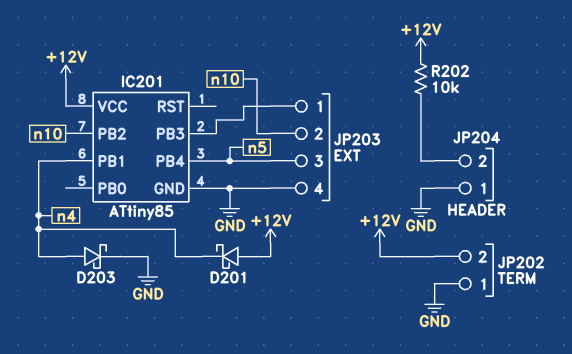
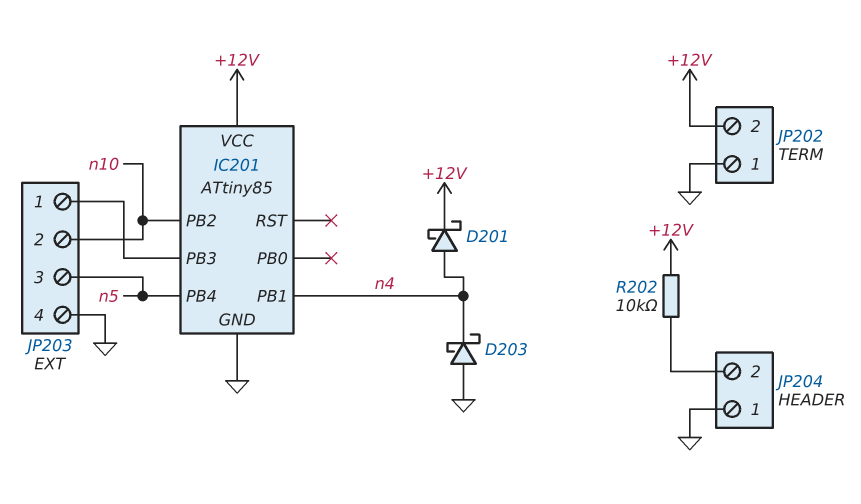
D201: schottky (A +12V, K n4) -> schottky (A n4, K +12V)
D203: schottky (A n4, K GND) -> schottky (A GND, K n4)

